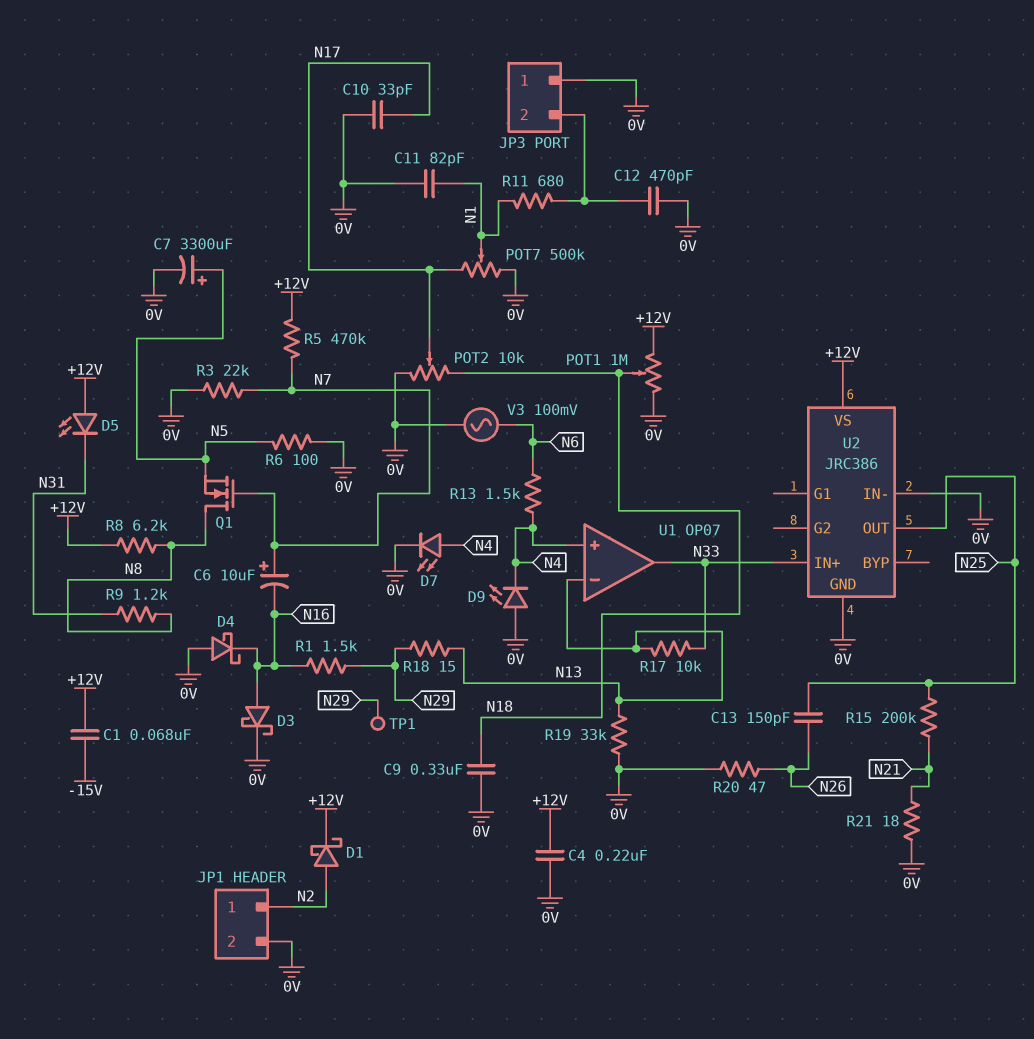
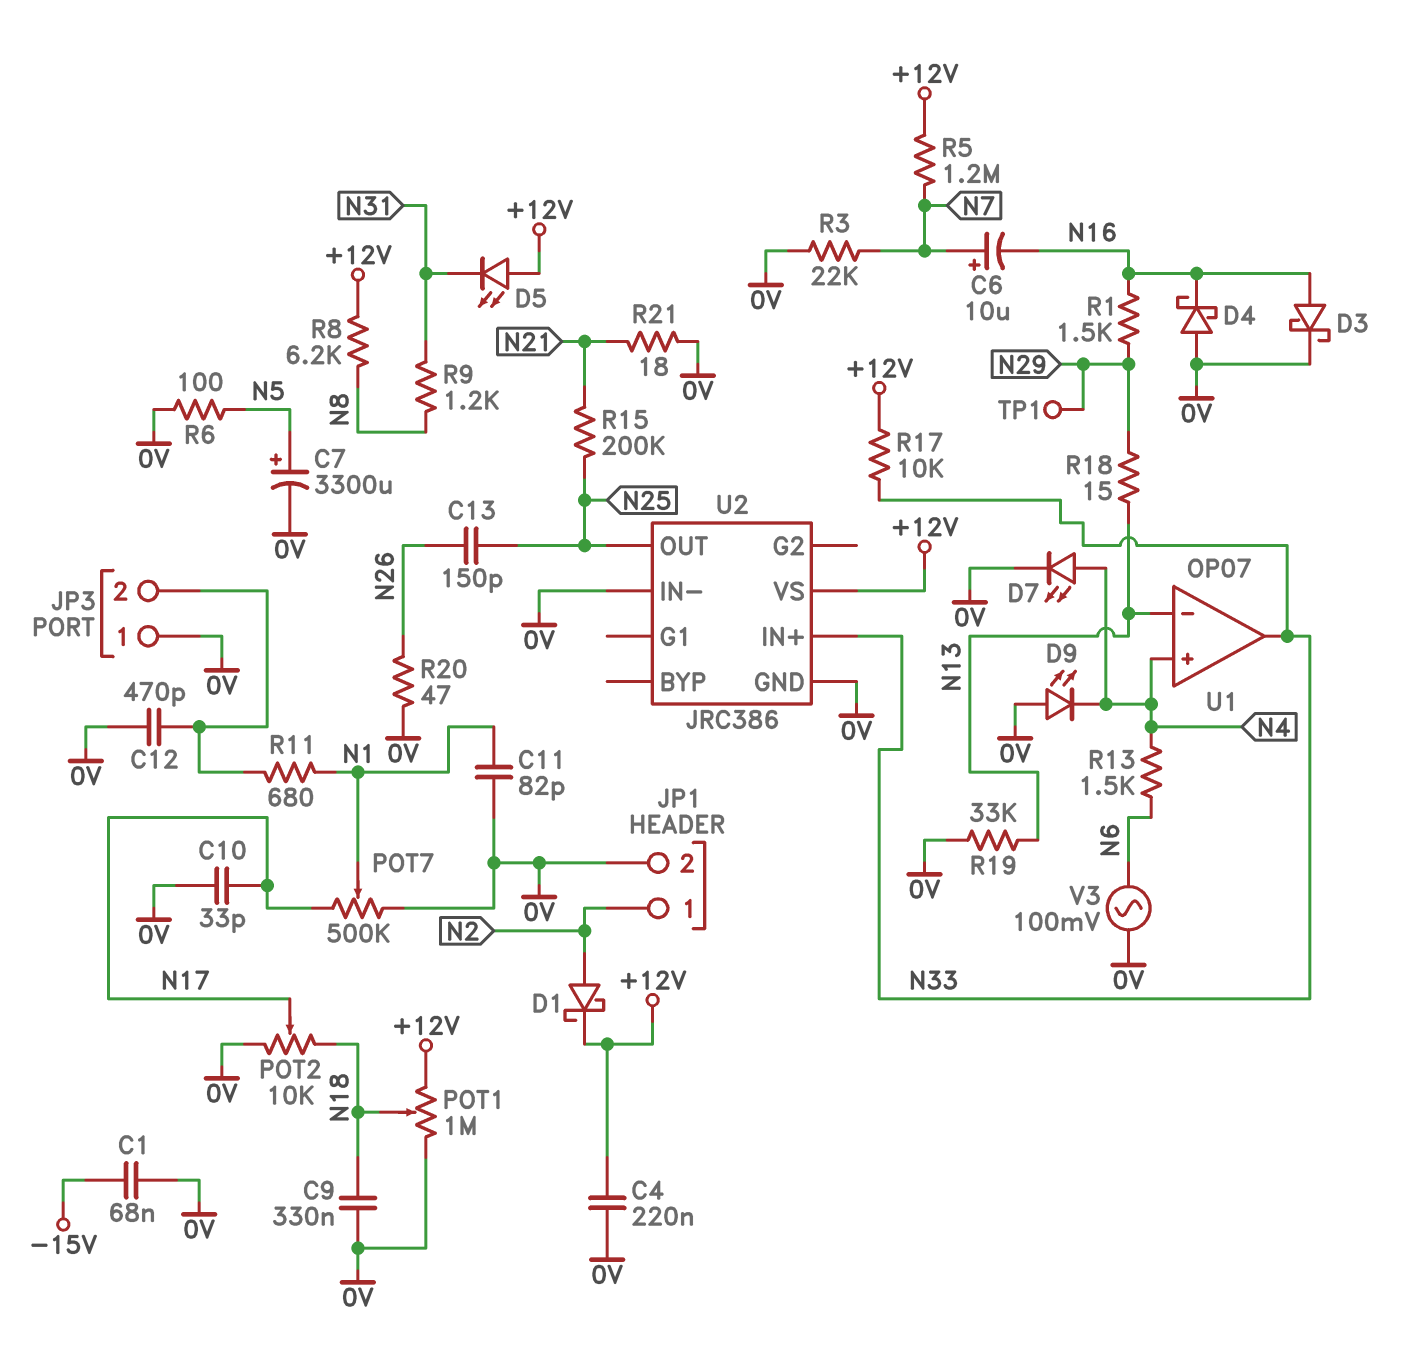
C1: 68nF (+12V, -15V) -> 68nF (-15V, 0V)
Q1: NMOS (G N7, D N8, S N5) -> none
R5: 470k (+12V, N7) -> 1.2M (+12V, N7)
R17: 10k (N13, N33) -> 10k (+12V, N33)

